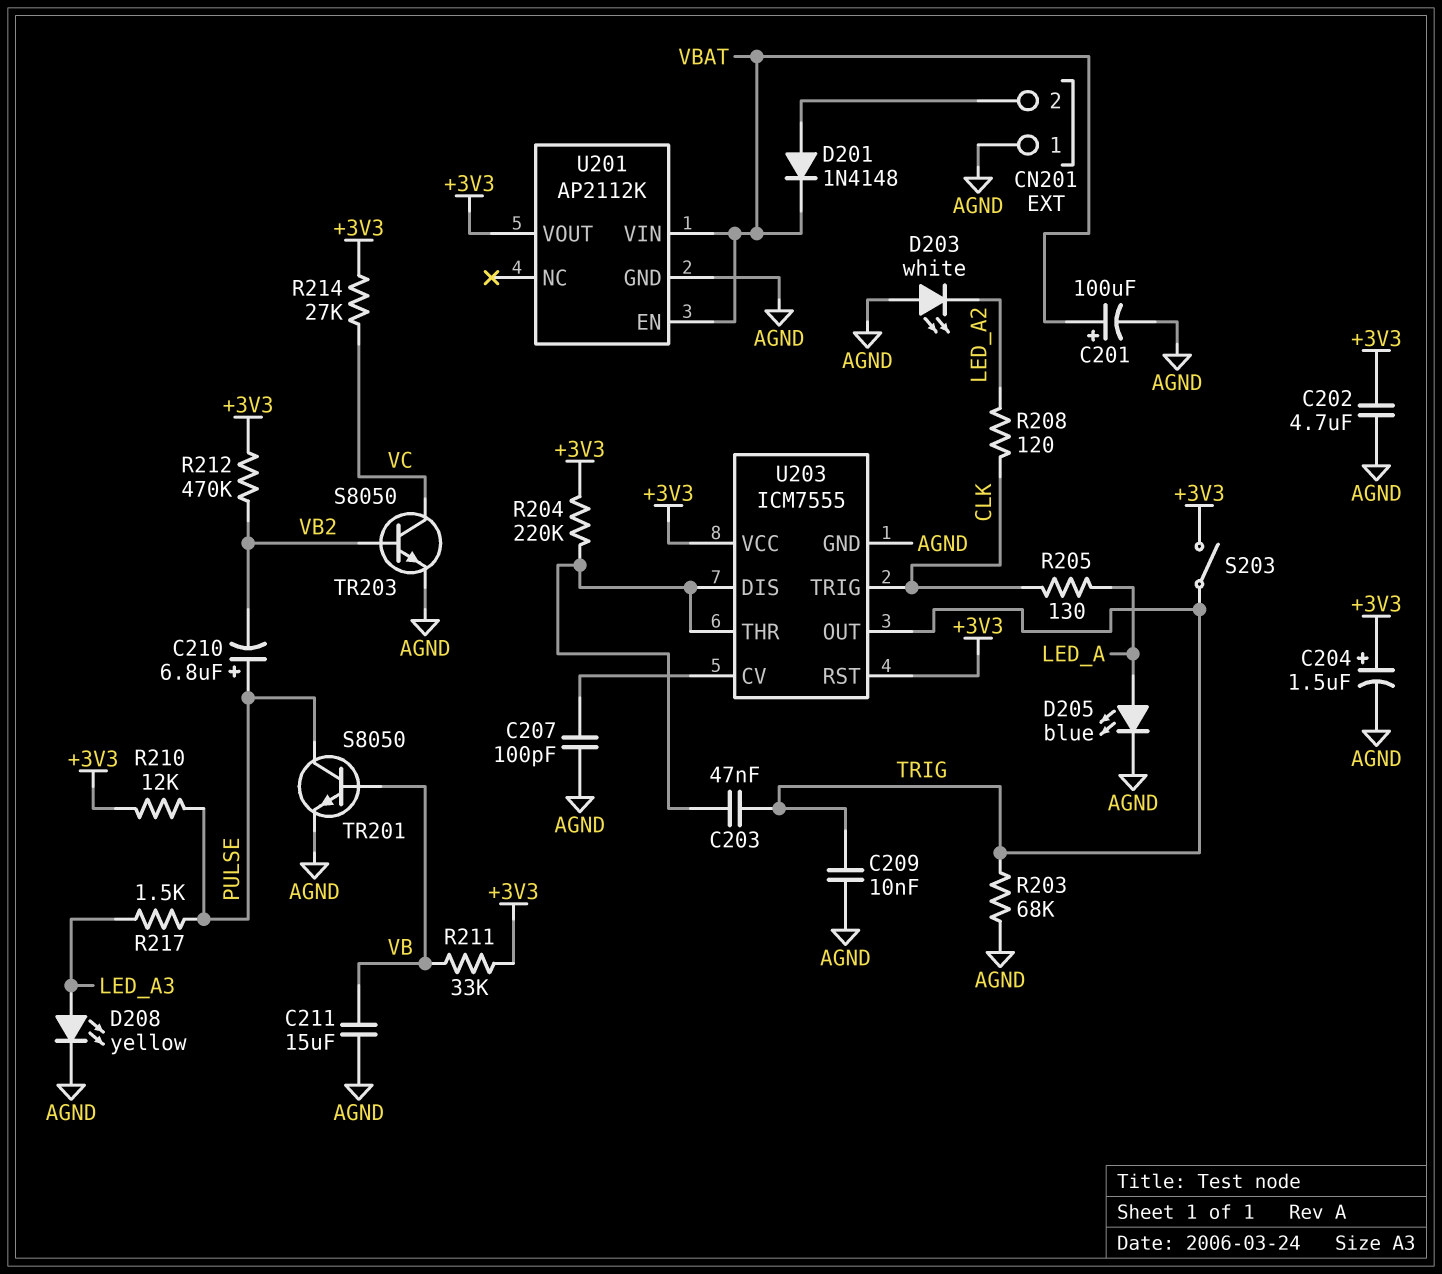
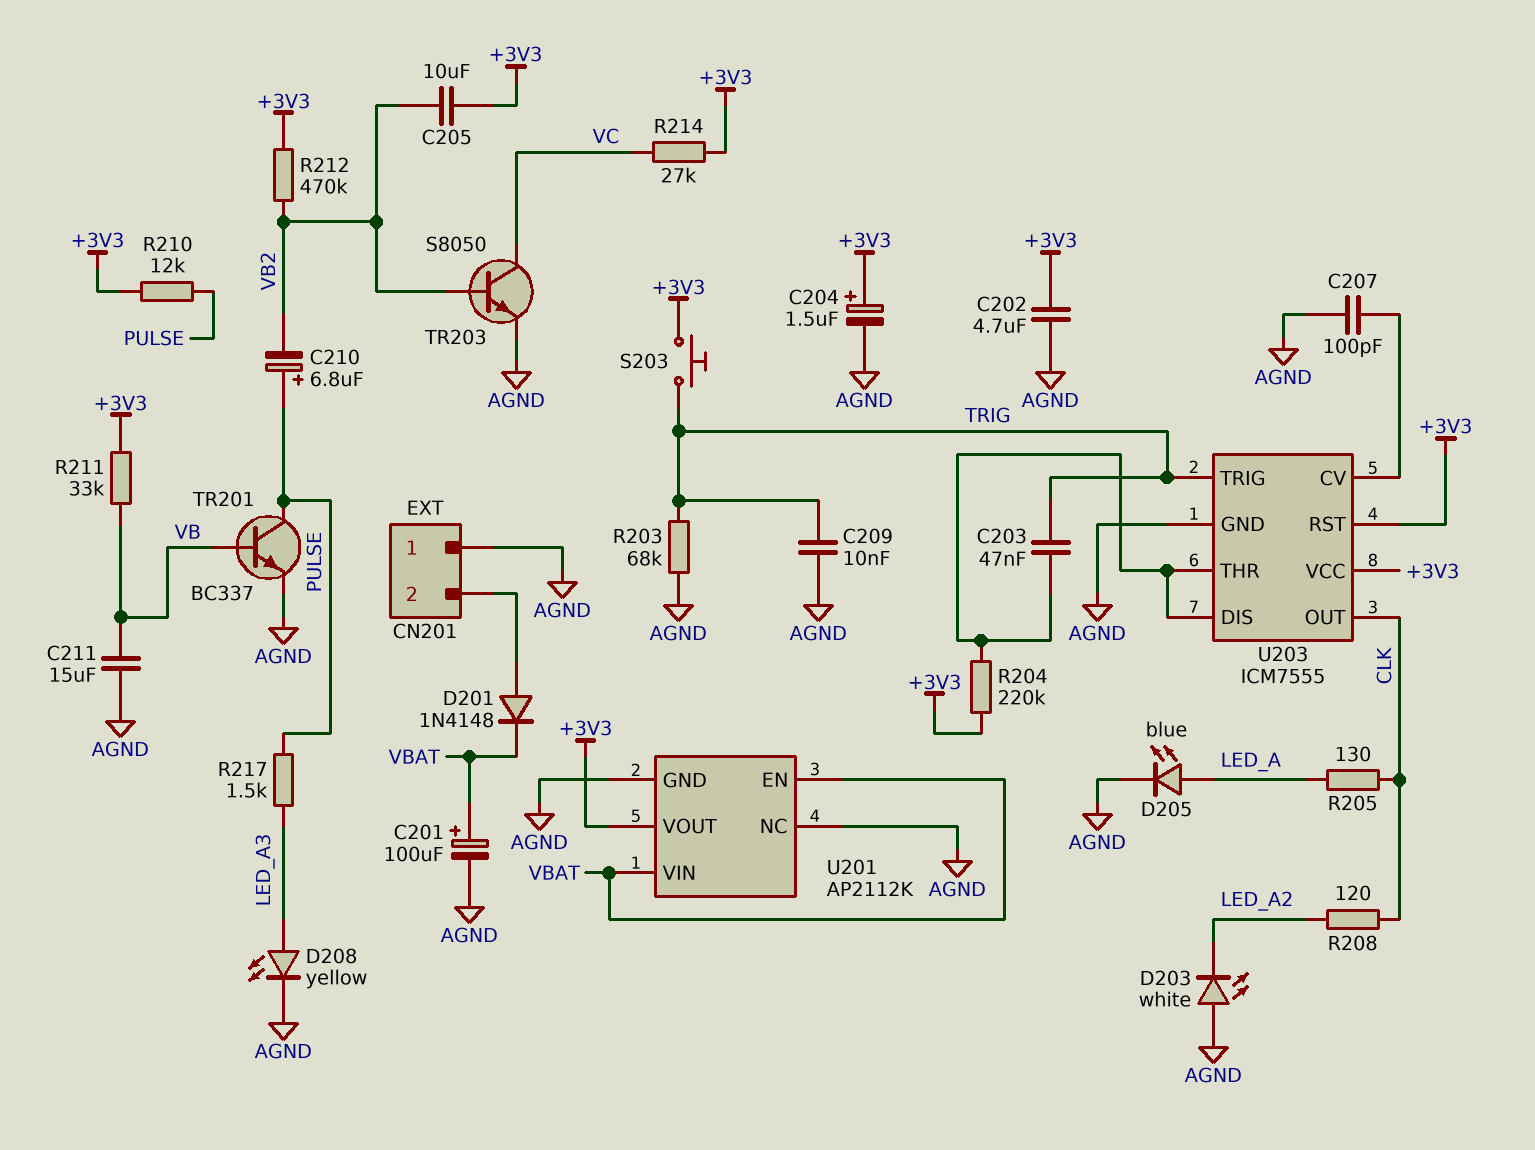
C205: none -> 10uF (+3V3, VB2)
S203: switch (+3V3, TRIG) -> button (+3V3, TRIG)
TR201: NPN S8050 (B VB, C PULSE, E AGND) -> NPN BC337 (B VB, C PULSE, E AGND)
U201 pin NC: none -> AGND
U203 pin OUT: TRIG -> CLK
U203 pin TRIG: CLK -> TRIG

